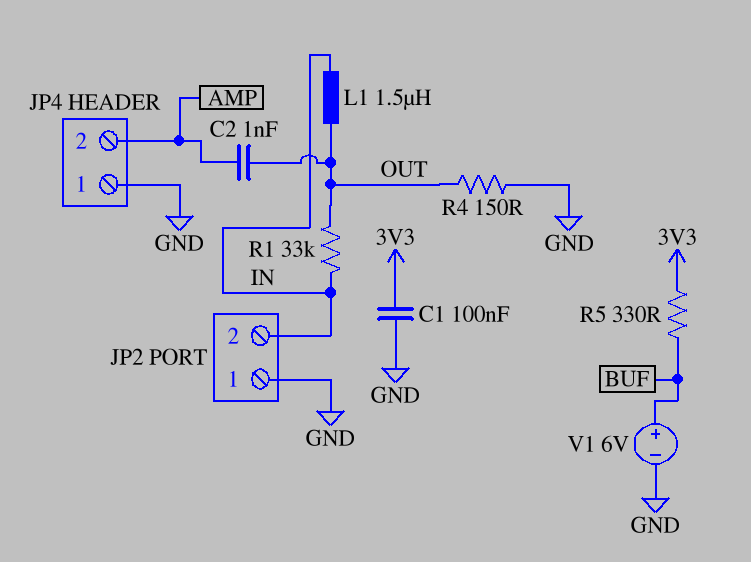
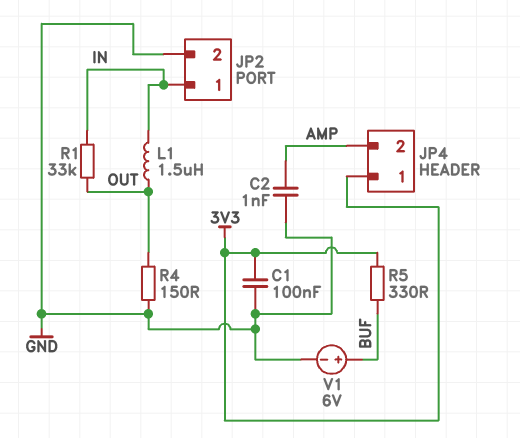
C2: 1nF (AMP, OUT) -> 1nF (AMP, GND)
JP2 pin 1: GND -> IN
JP2 pin 2: IN -> GND
JP4 pin 1: GND -> 3V3

